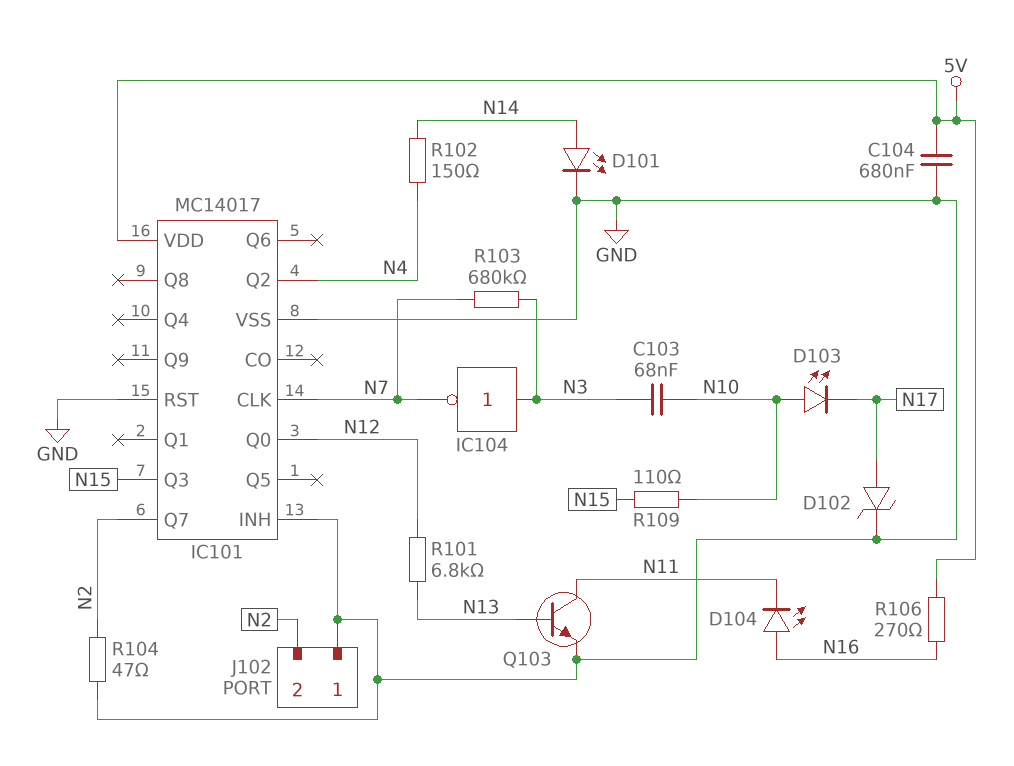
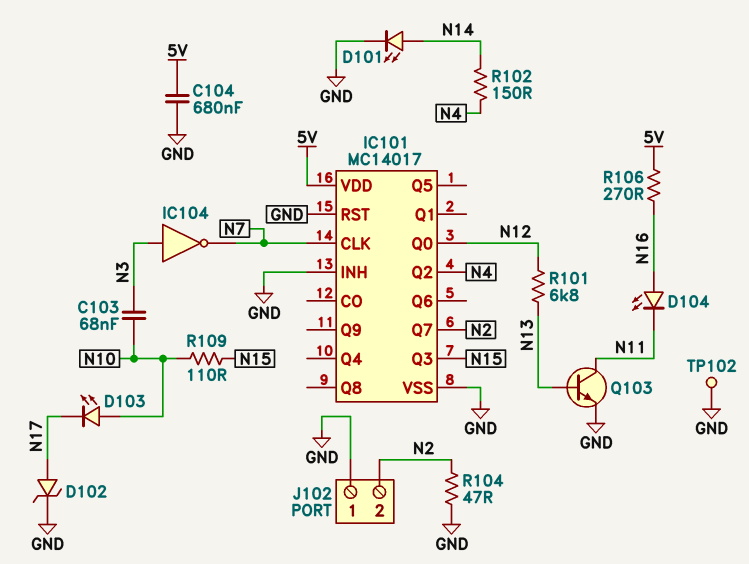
R103: 680k (N3, N7) -> none
TP102: none -> test point (GND)

